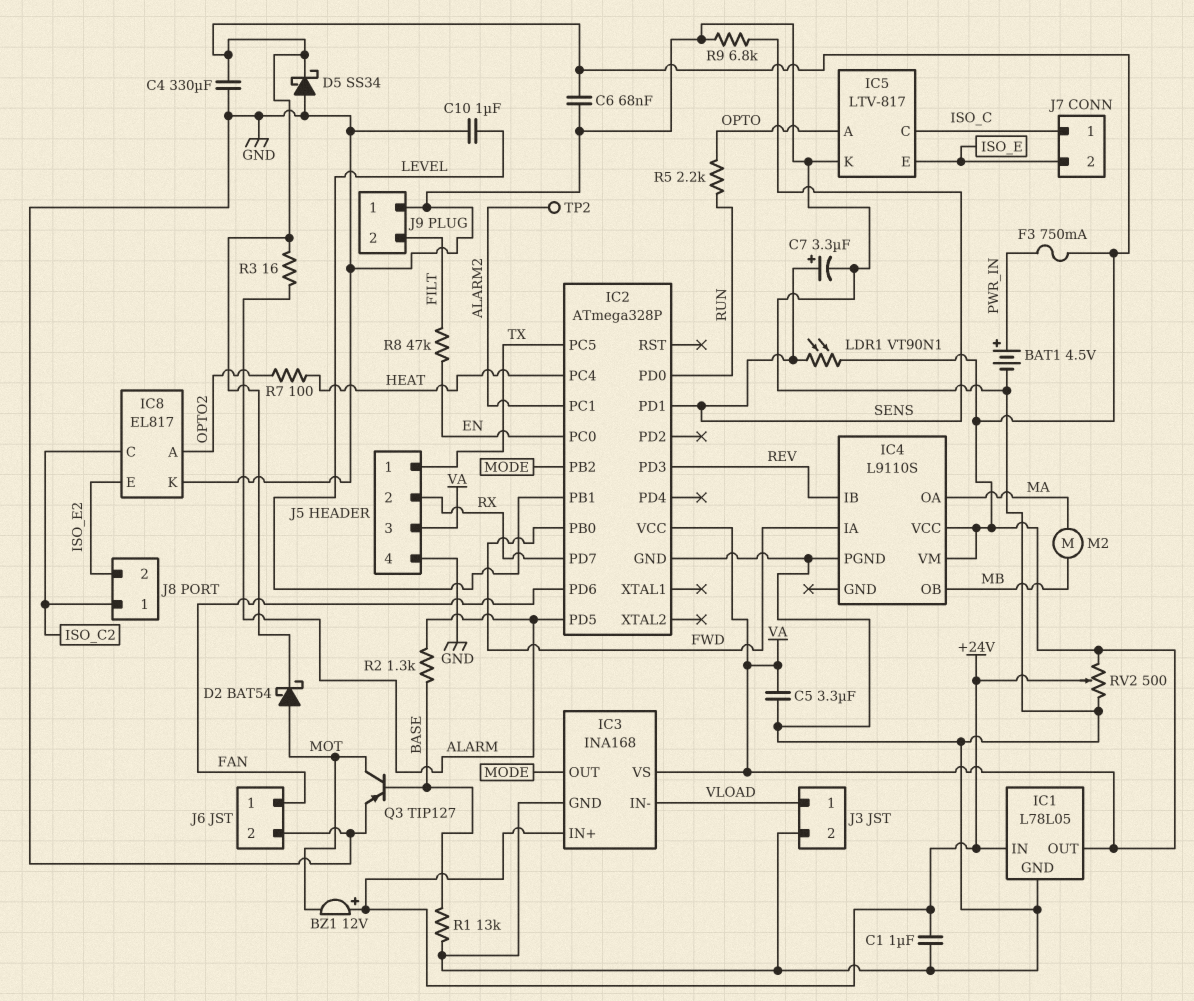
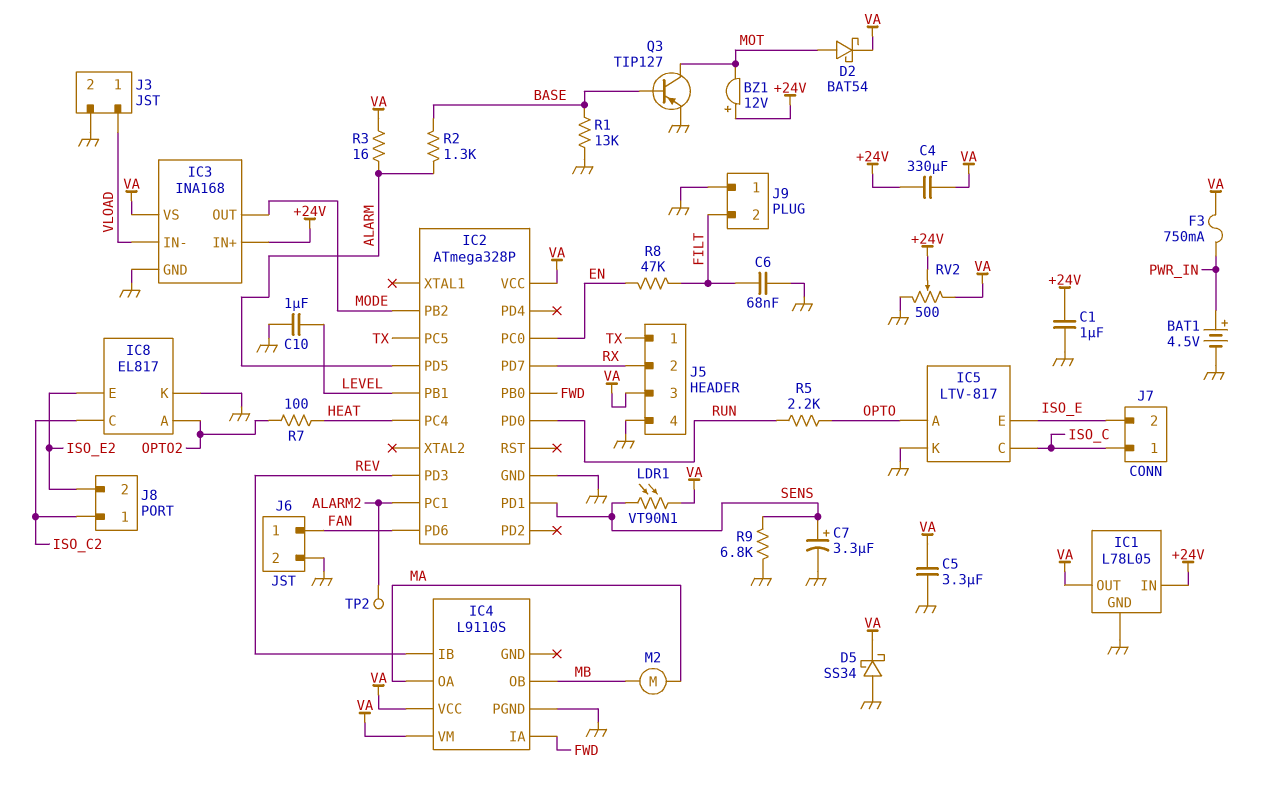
C4: 330uF (GND, VA) -> 330uF (+24V, VA)
C6: 68nF (GND, VA) -> 68nF (FILT, GND)

